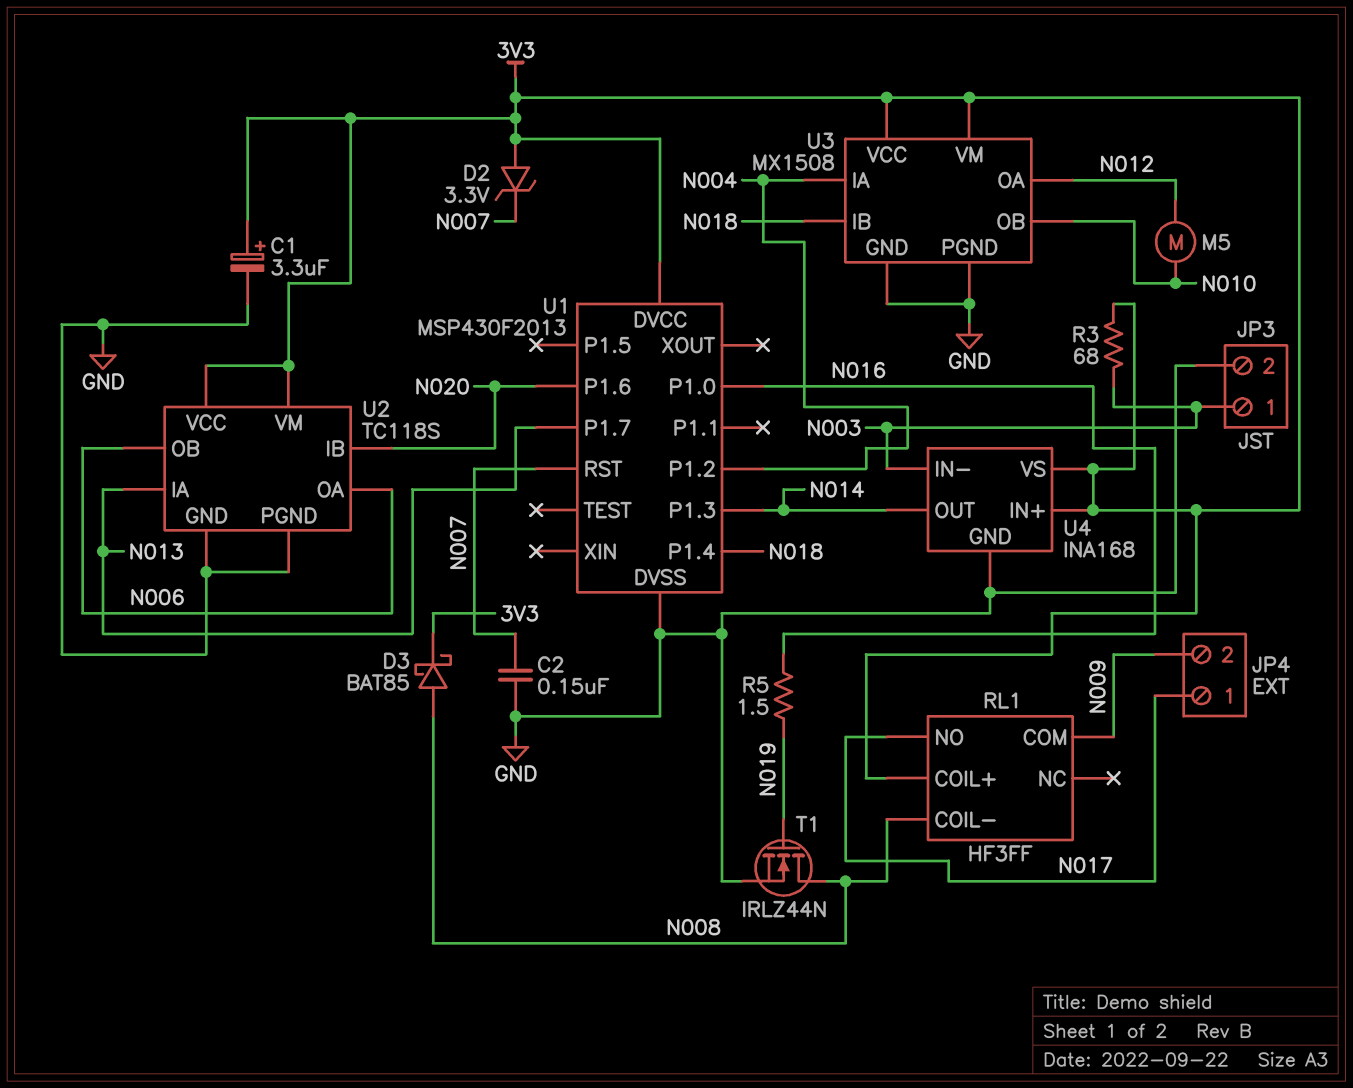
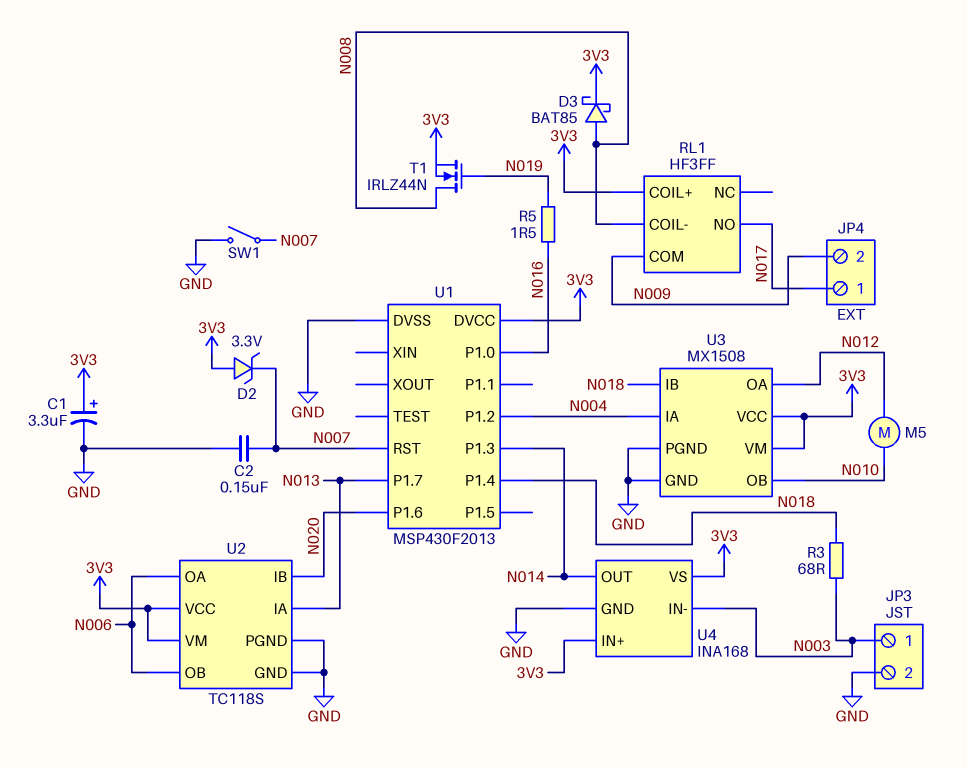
R3: 68 (3V3, N003) -> 68 (N003, N018)
SW1: none -> switch (GND, N007)
T1: NMOS IRLZ44N (G N019, D N008, S GND) -> NMOS IRLZ44N (G N019, D N008, S 3V3)

